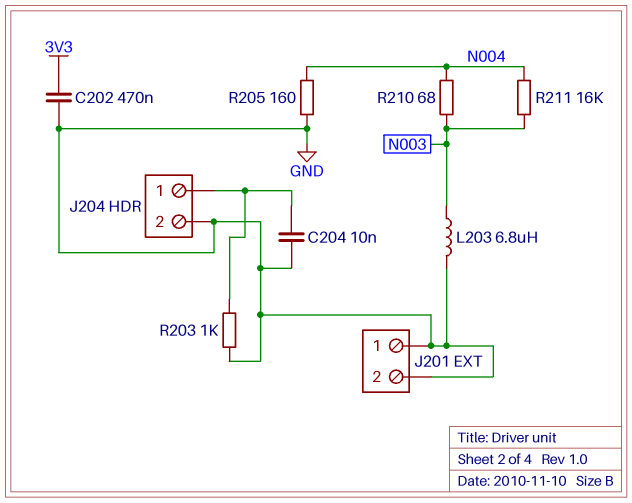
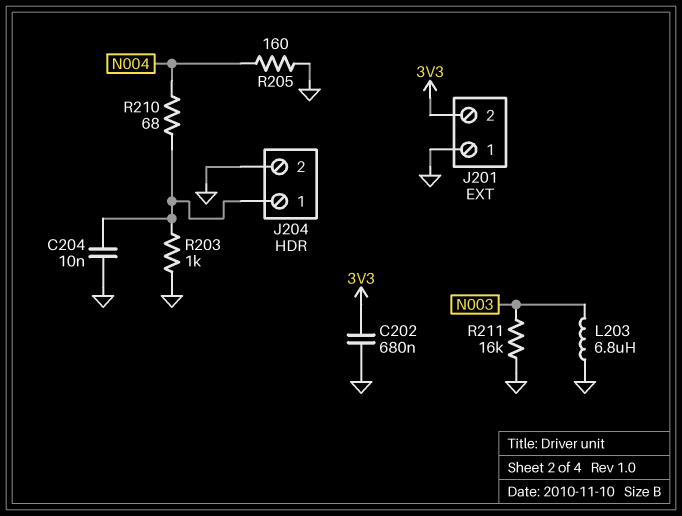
C202: 470nF (3V3, GND) -> 680nF (3V3, GND)
J201 pin 2: GND -> 3V3
R210: 68 (N003, N004) -> 68 (J204/1, N004)
R211: 16k (N003, N004) -> 16k (GND, N003)

